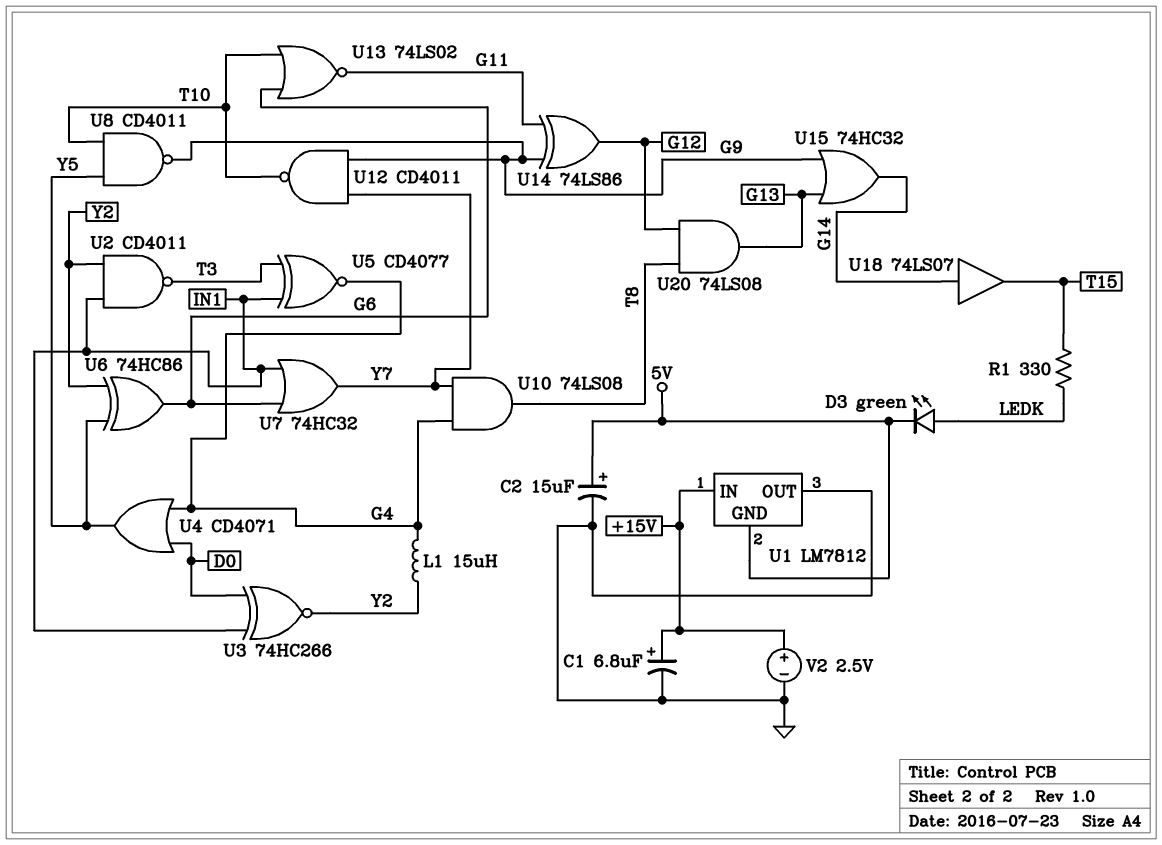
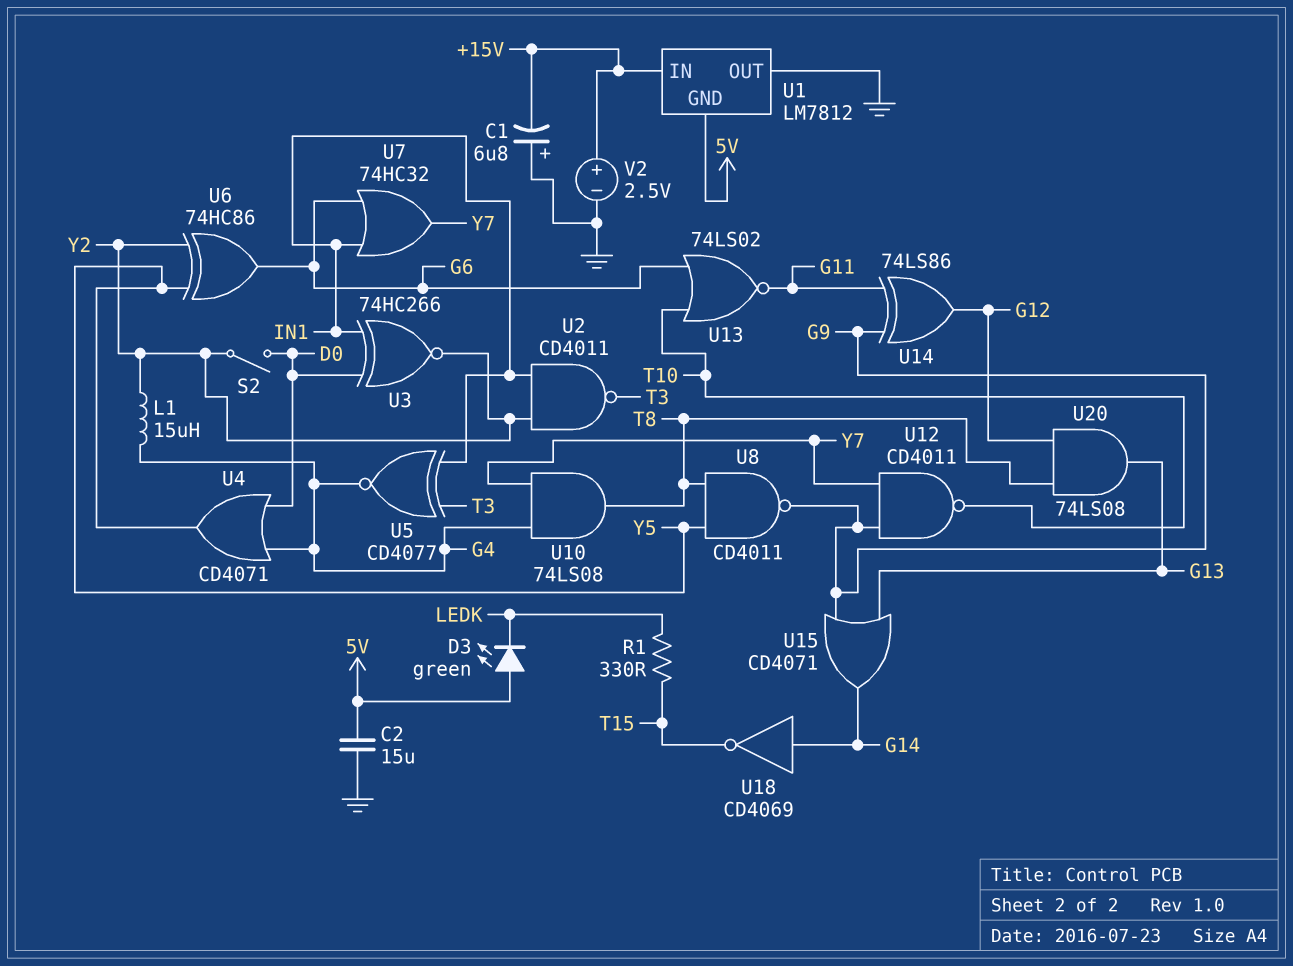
C1: 6.8uF (plus +15V, minus GND) -> 6.8uF (plus GND, minus +15V)
C2: 15uF (plus 5V, minus GND) -> 15uF (5V, GND)
D3: LED green (A LEDK, K 5V) -> LED green (A 5V, K LEDK)
S2: none -> switch (D0, Y2)
U8: NAND CD4011 (in T10, in Y5, out G9) -> NAND CD4011 (in T8, in Y5, out G9)
U15: OR 74HC32 (in G9, in G13, out G14) -> OR CD4071 (in G9, in G13, out G14)
U18: buffer 74LS07 (in G14, out T15) -> NOT CD4069 (in G14, out T15)

